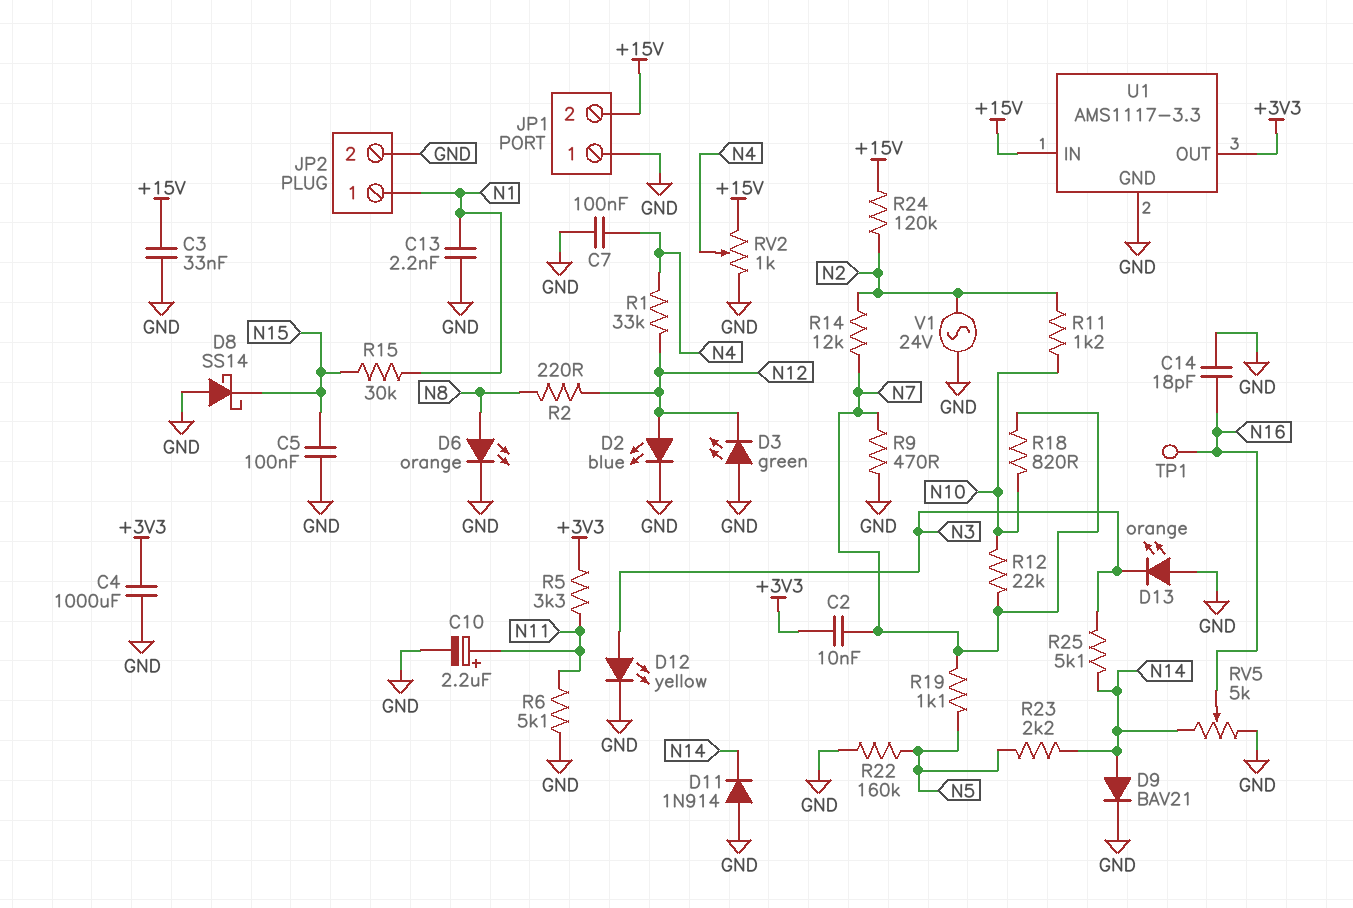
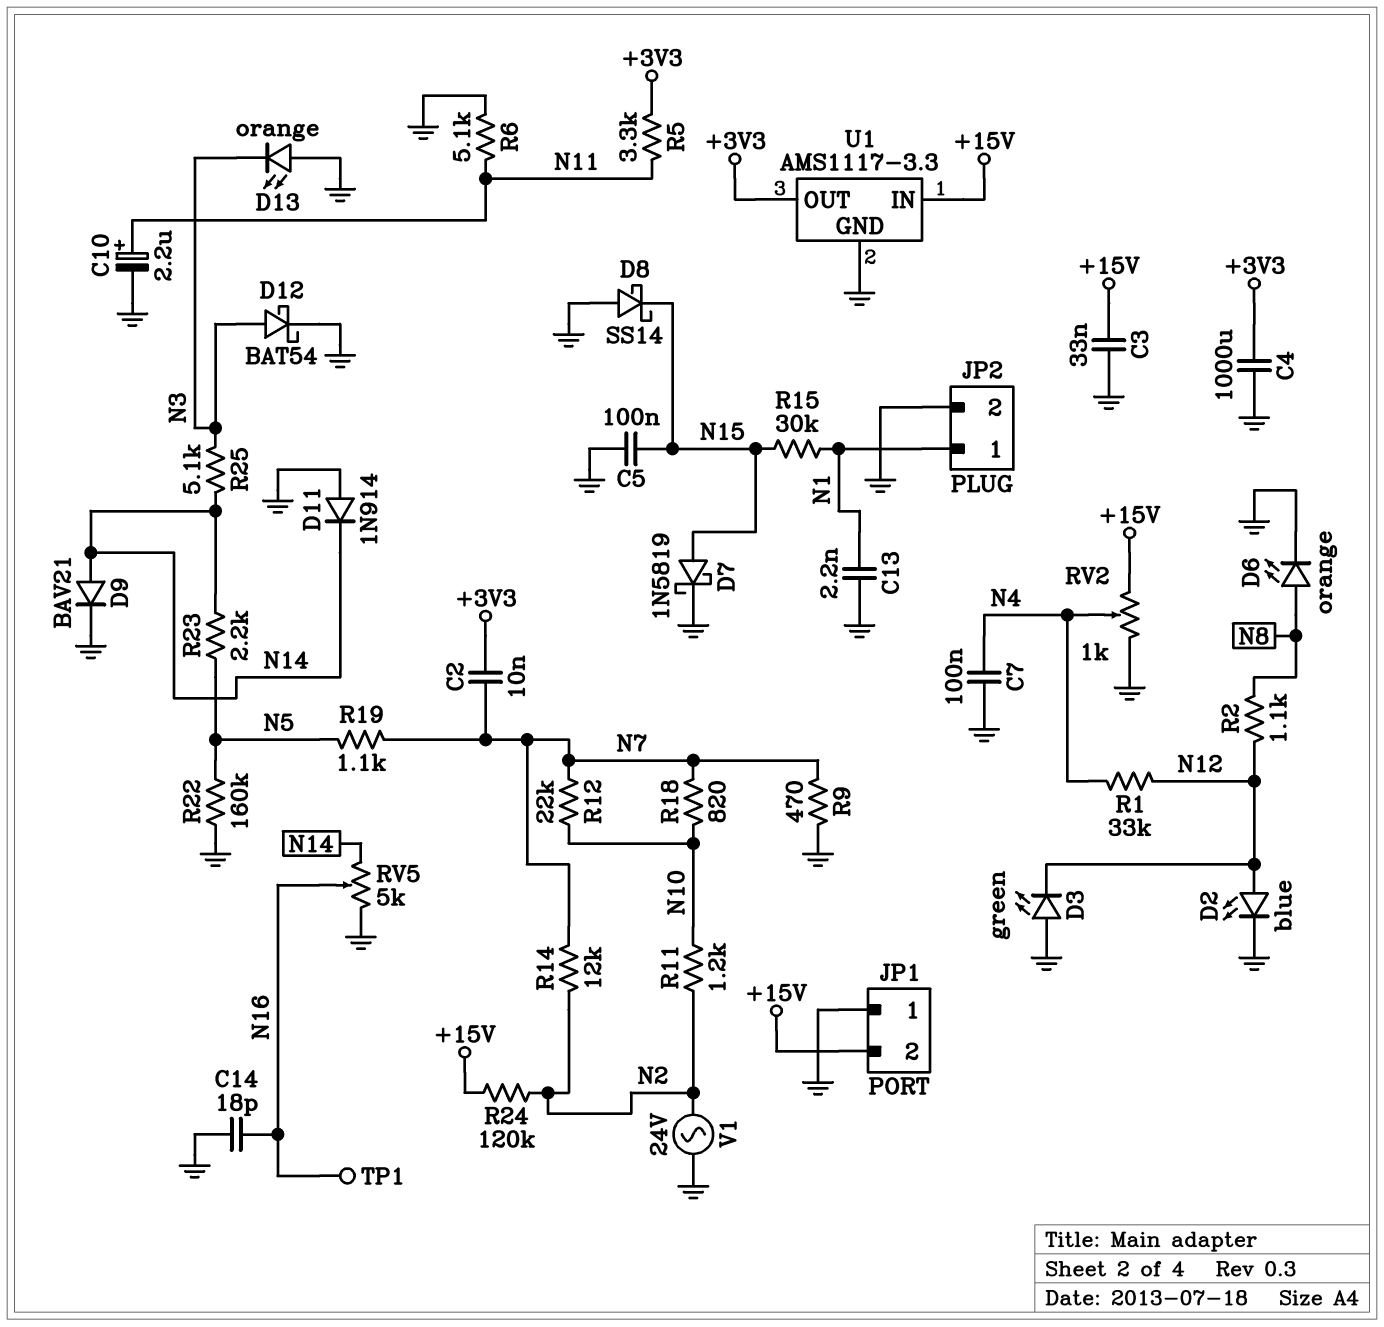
D7: none -> schottky 1N5819 (A N15, K GND)
D12: LED yellow (A N3, K GND) -> schottky BAT54 (A N3, K GND)
R2: 220 (N8, N12) -> 1.1k (N8, N12)

